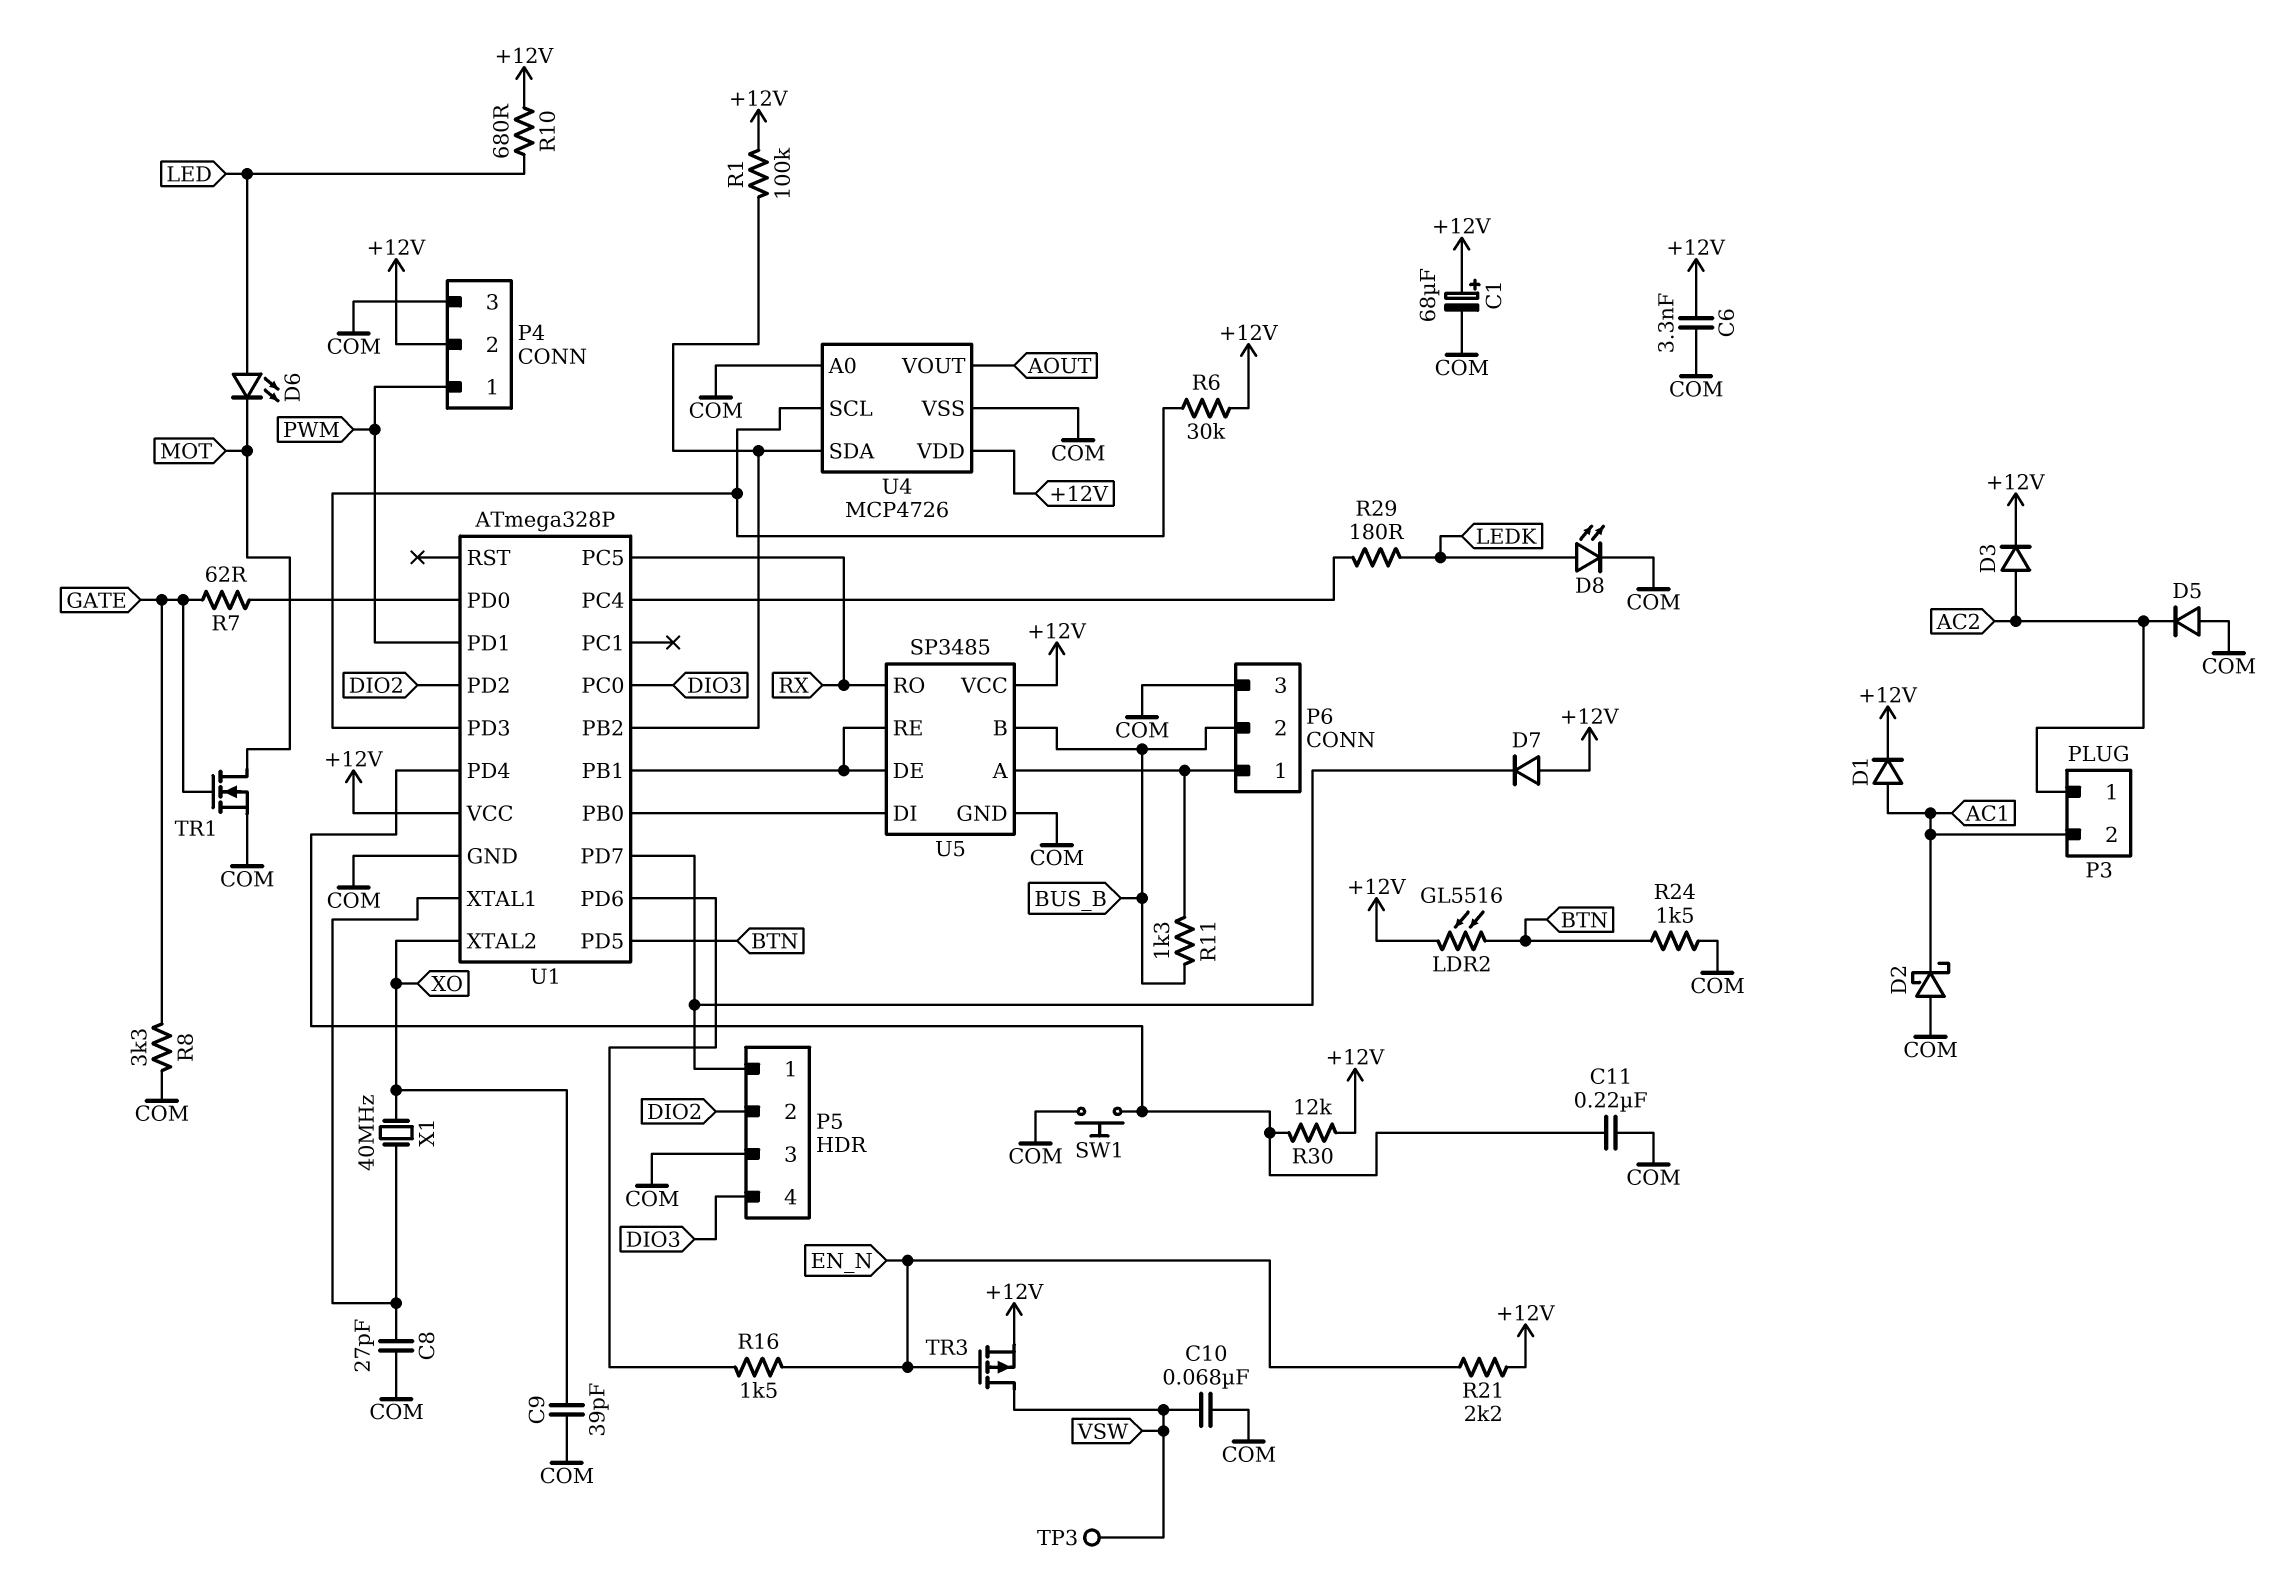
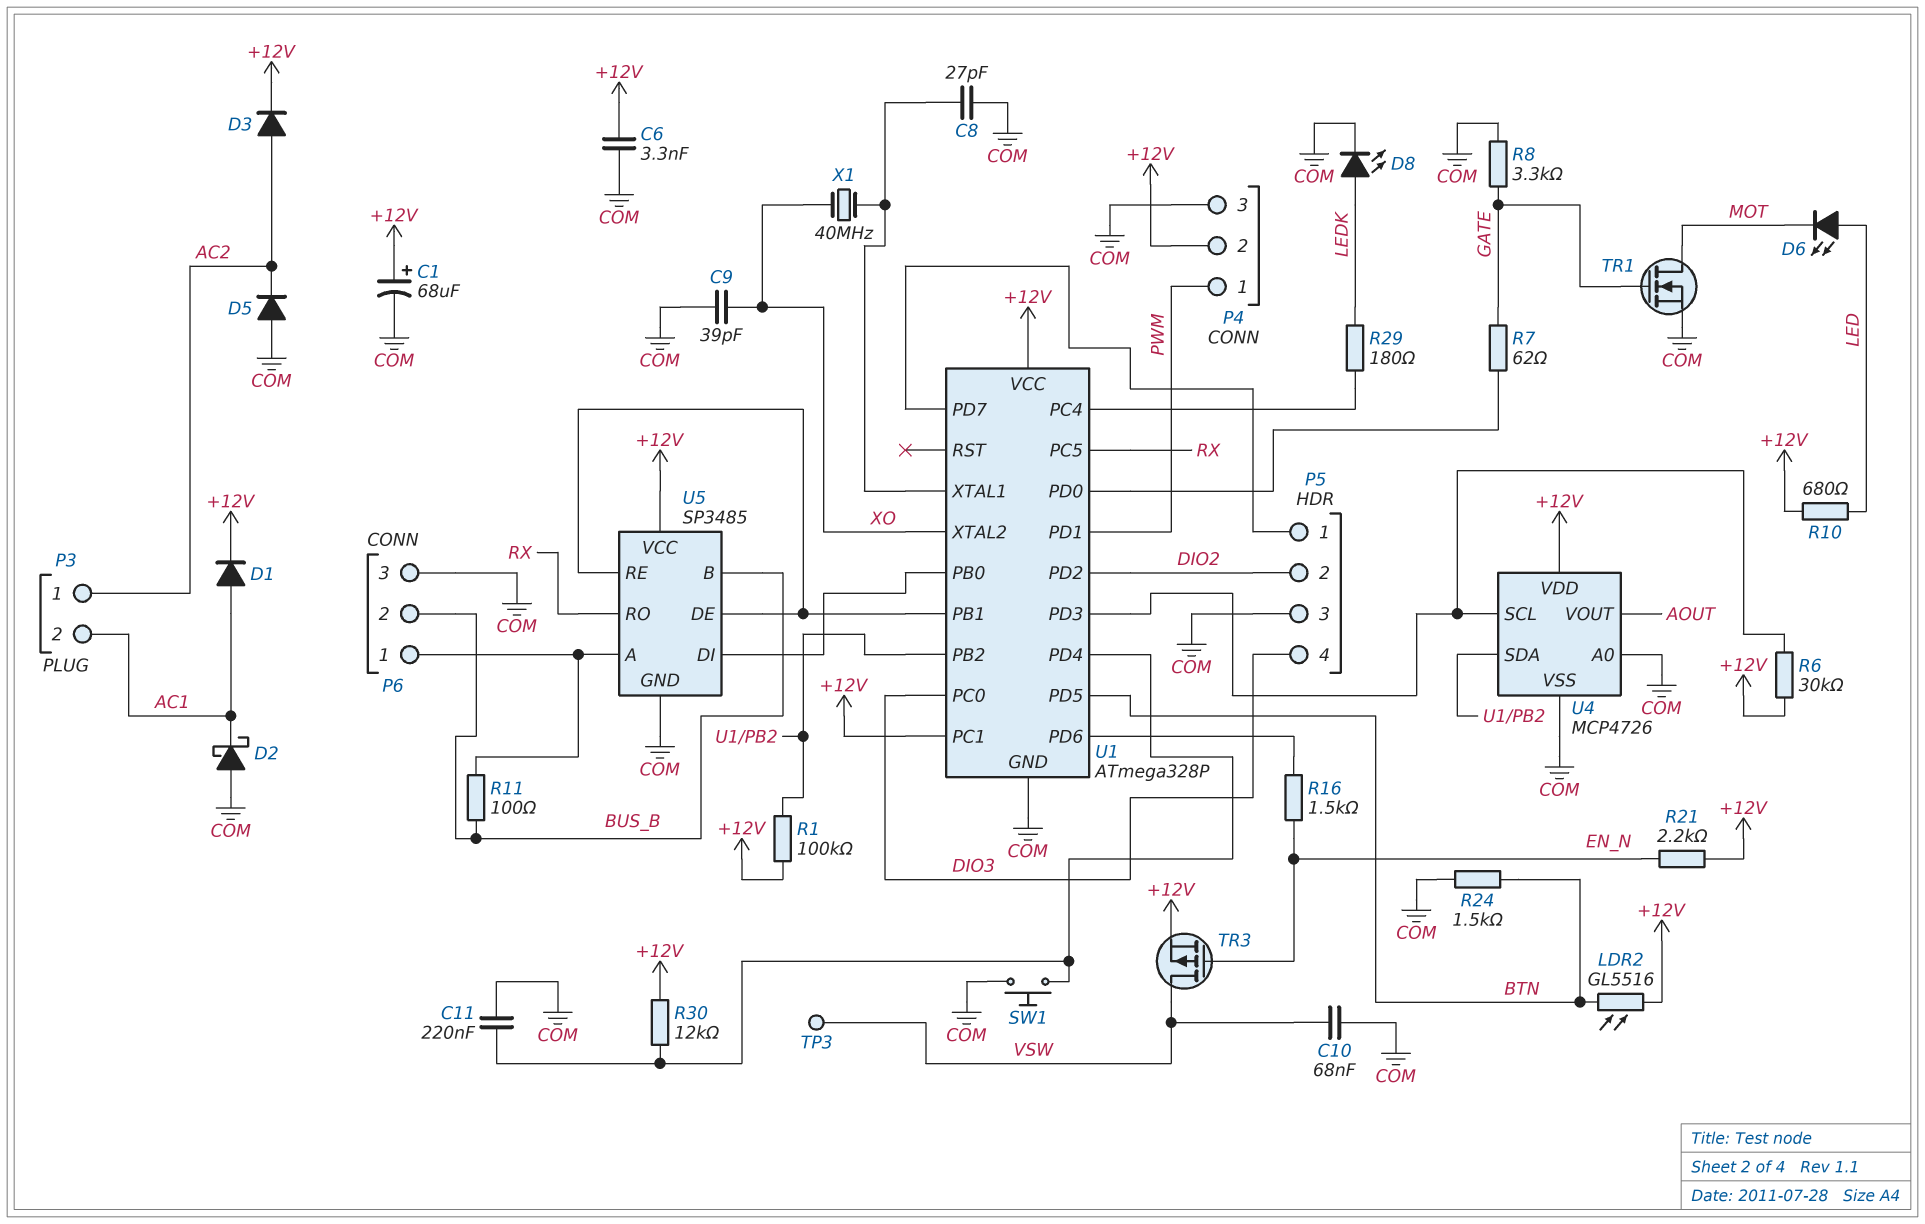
D7: diode (A +12V, K P5/1) -> none
R11: 1.3k (BUS_B, P6/1) -> 100 (BUS_B, P6/1)
U1 pin PC1: none -> +12V

